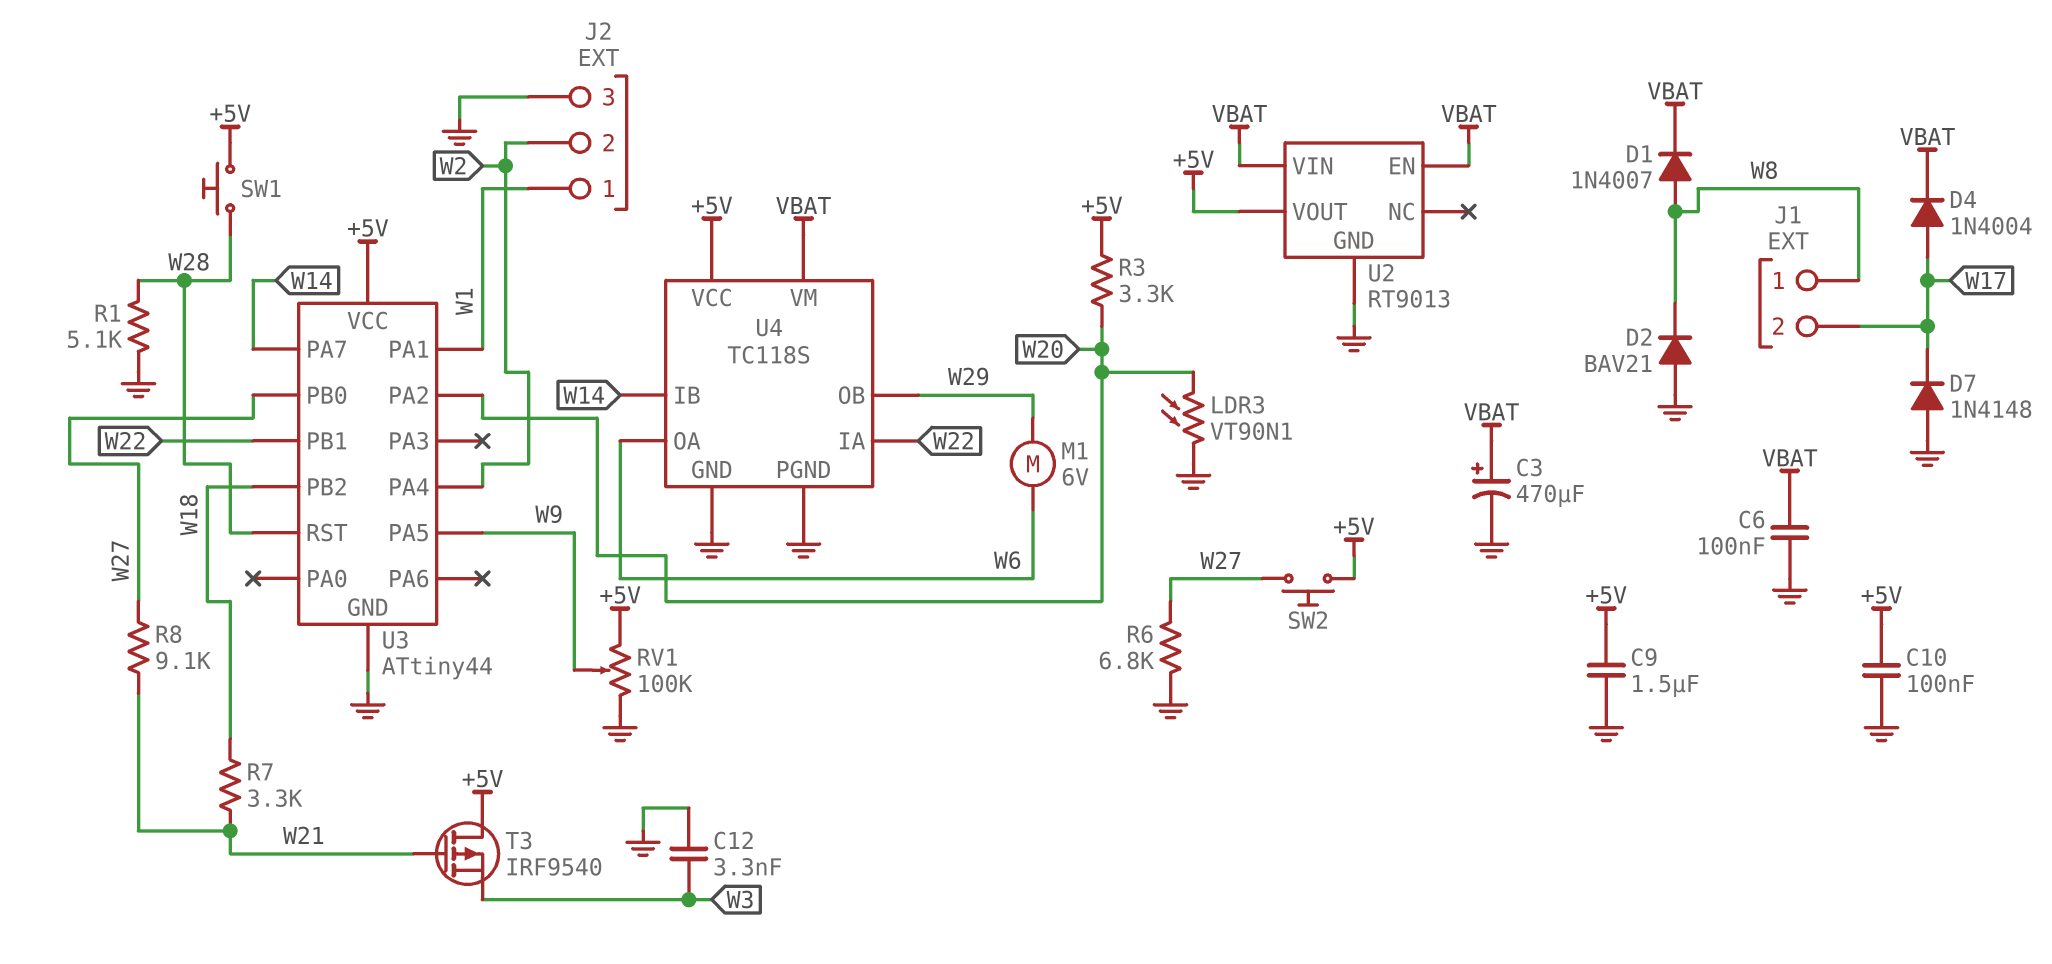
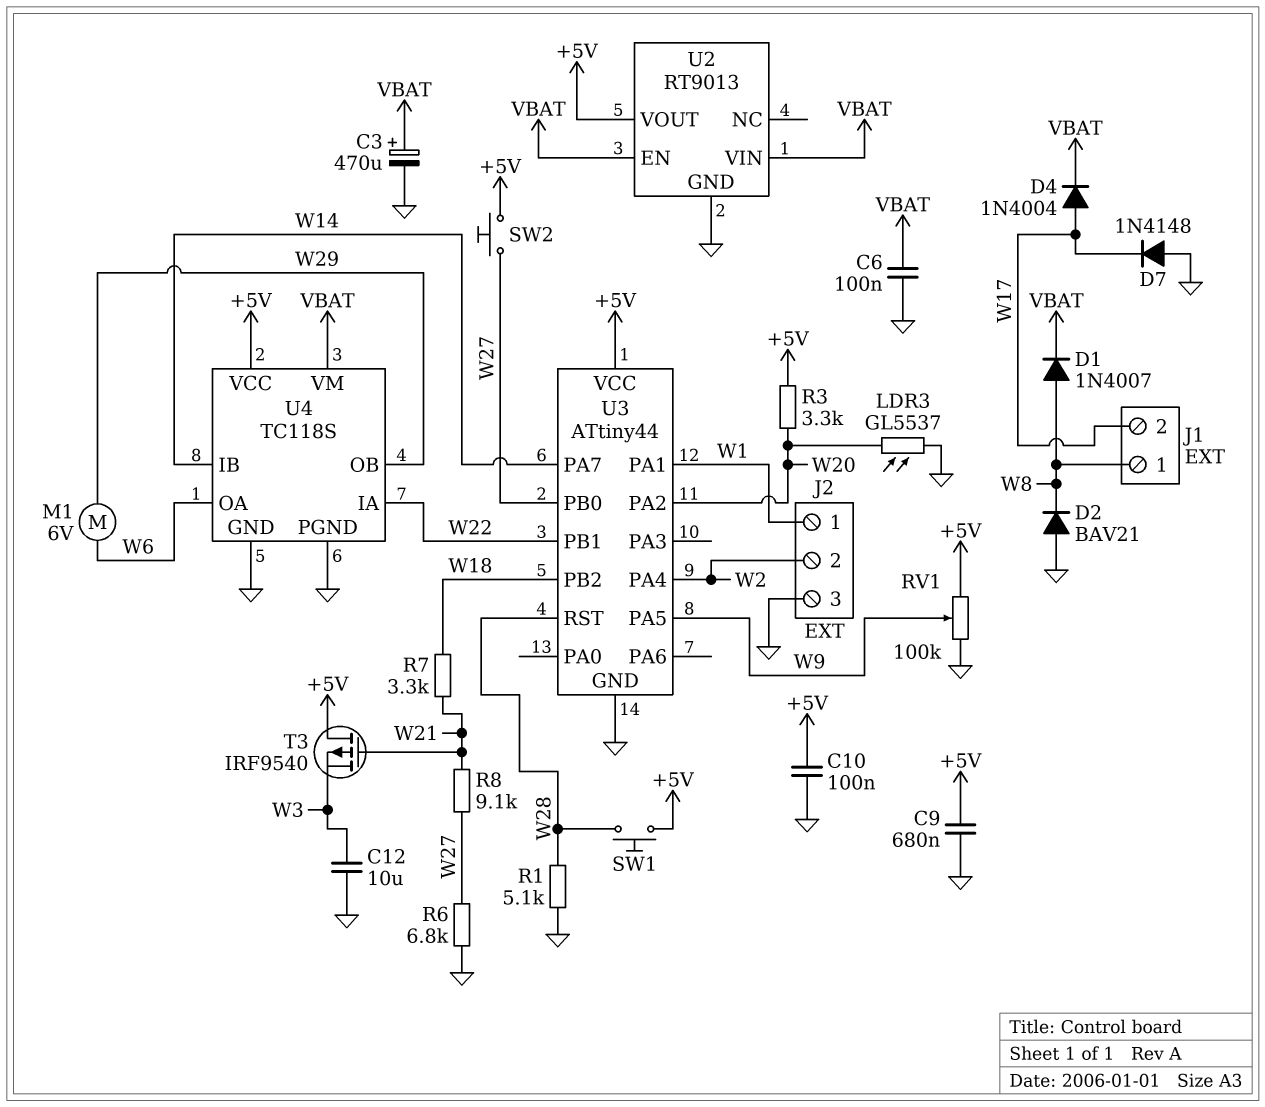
C9: 1.5uF (+5V, GND) -> 680nF (+5V, GND)
C12: 3.3nF (GND, W3) -> 10uF (GND, W3)
LDR3: VT90N1 (GND, W20) -> GL5537 (GND, W20)

